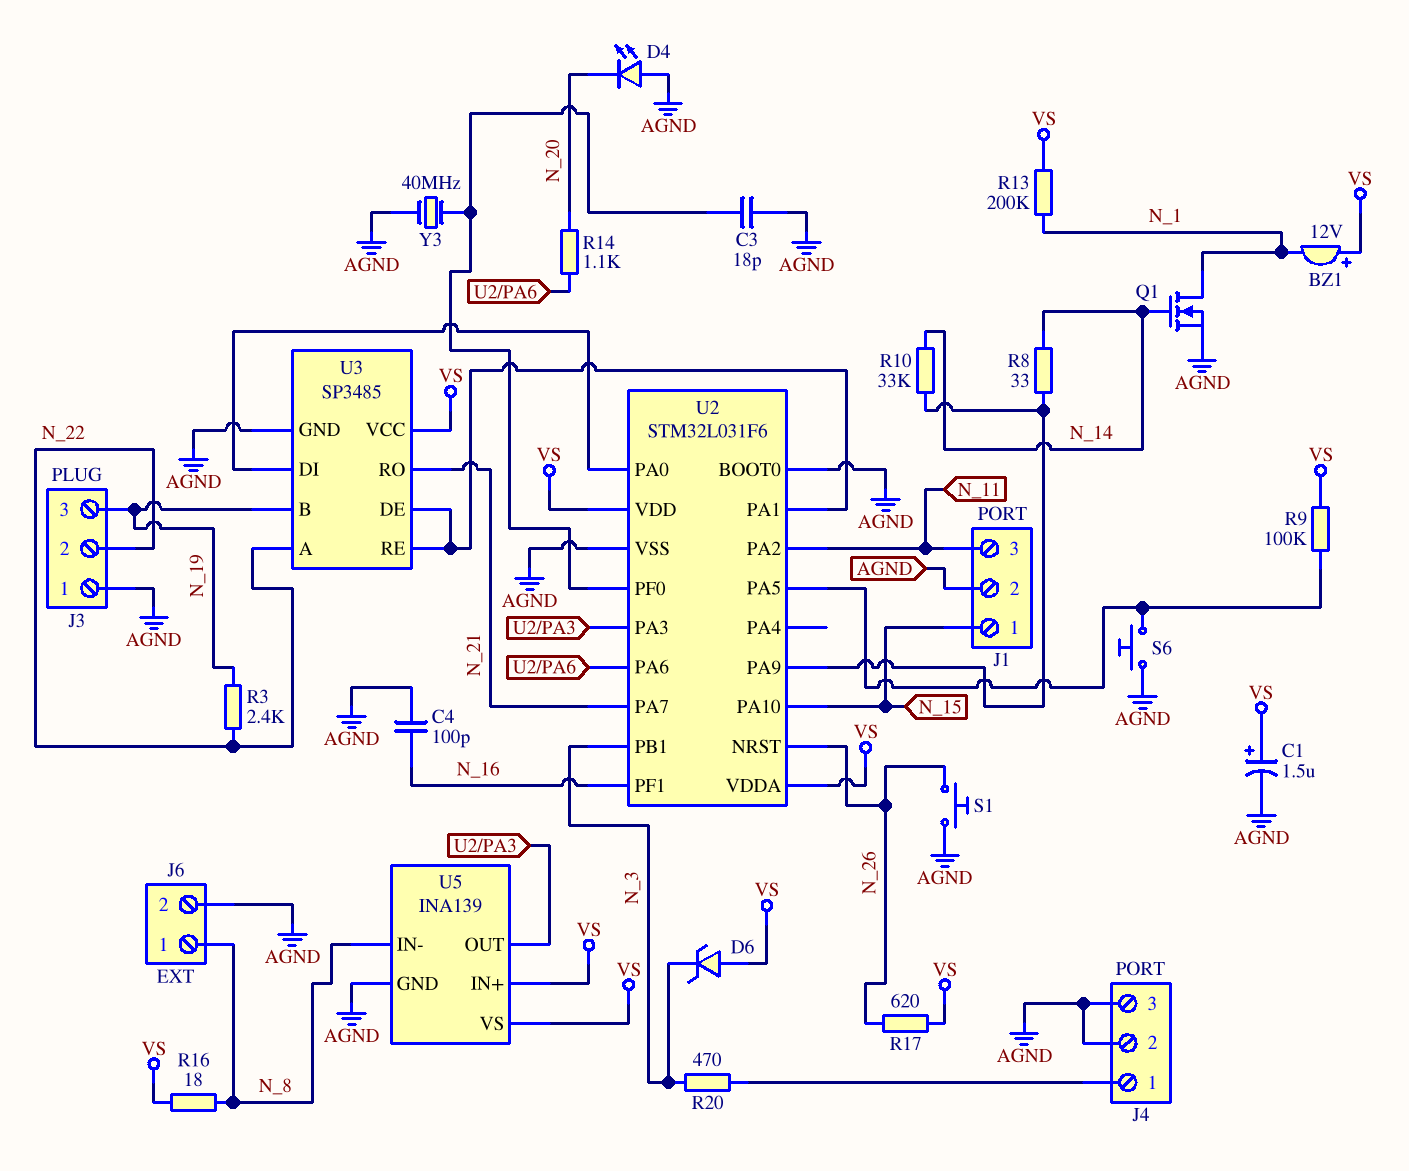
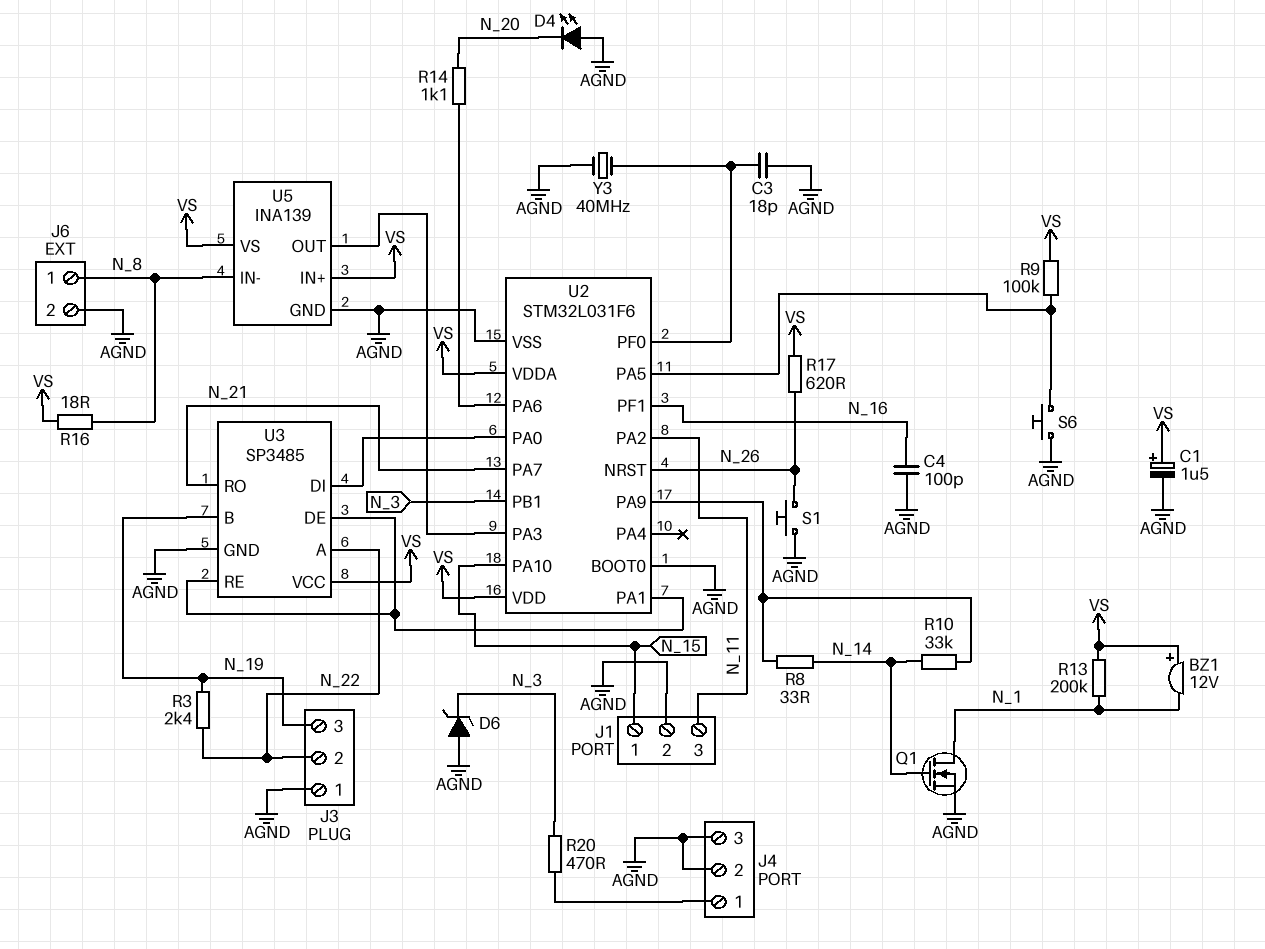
D6: zener (A VS, K N_3) -> zener (A AGND, K N_3)

